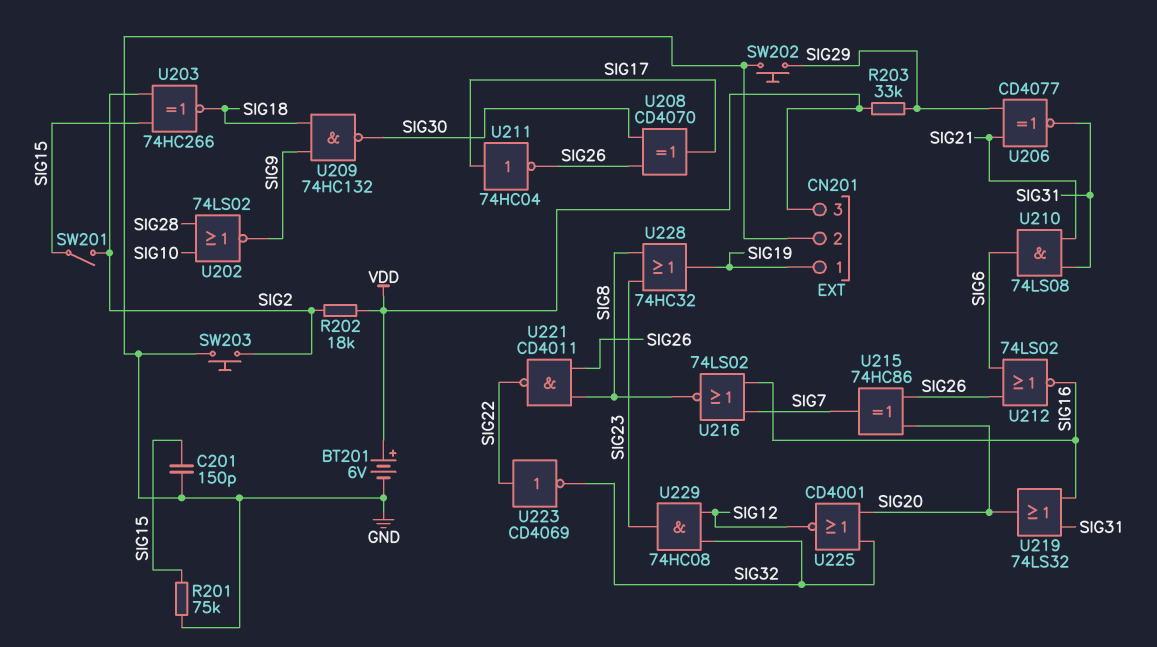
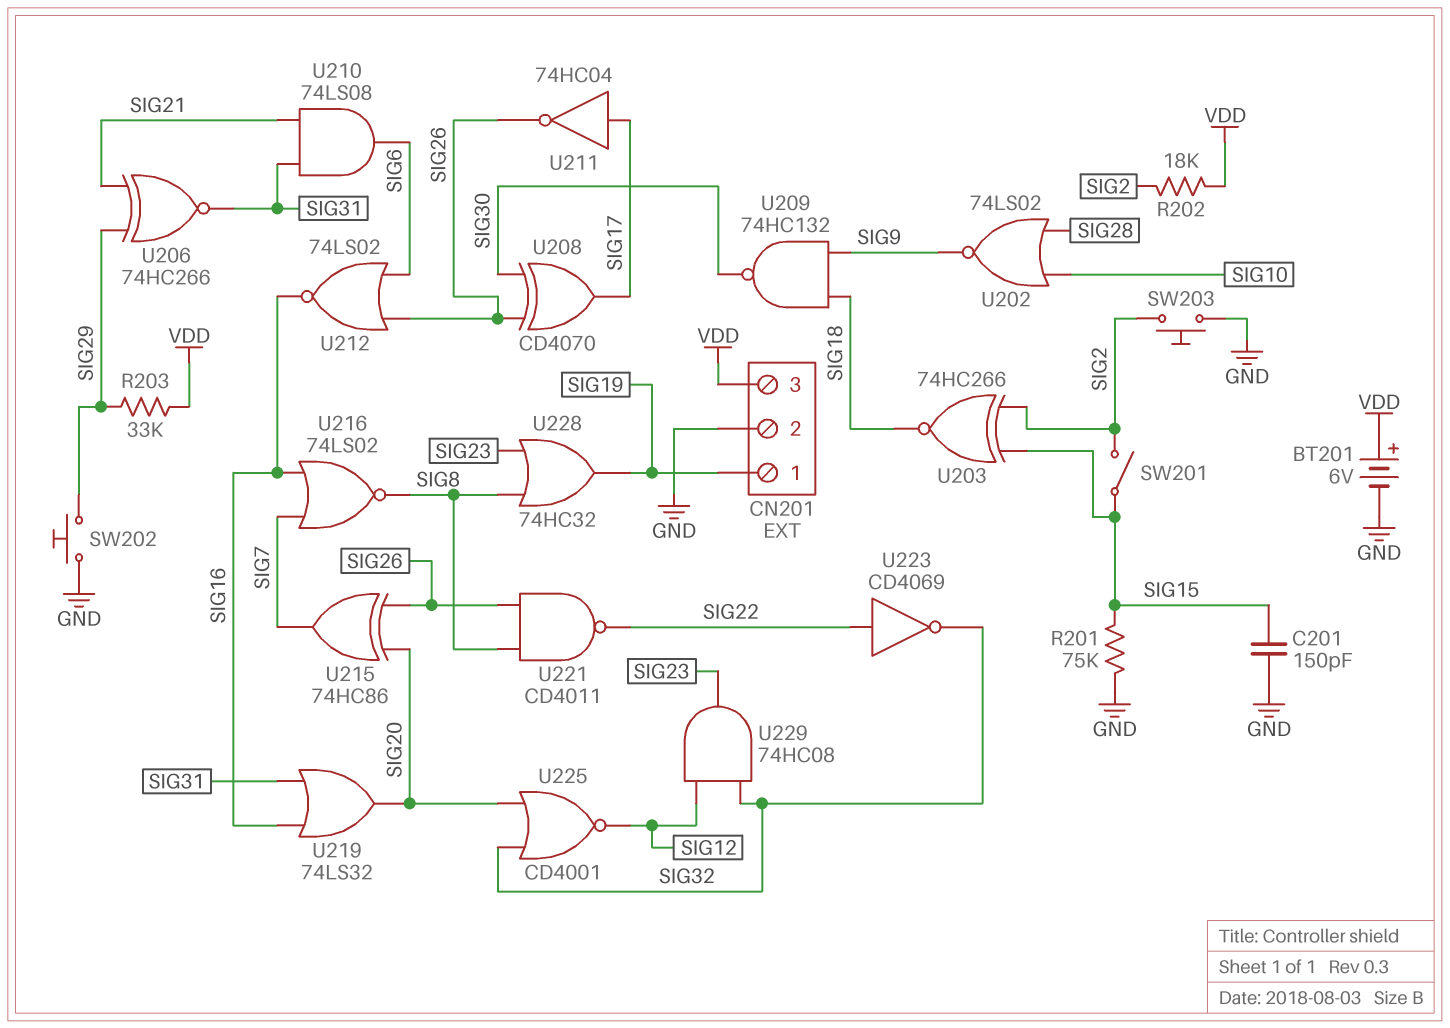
U206: XNOR CD4077 (in SIG21, in SIG29, out SIG31) -> XNOR 74HC266 (in SIG21, in SIG29, out SIG31)

